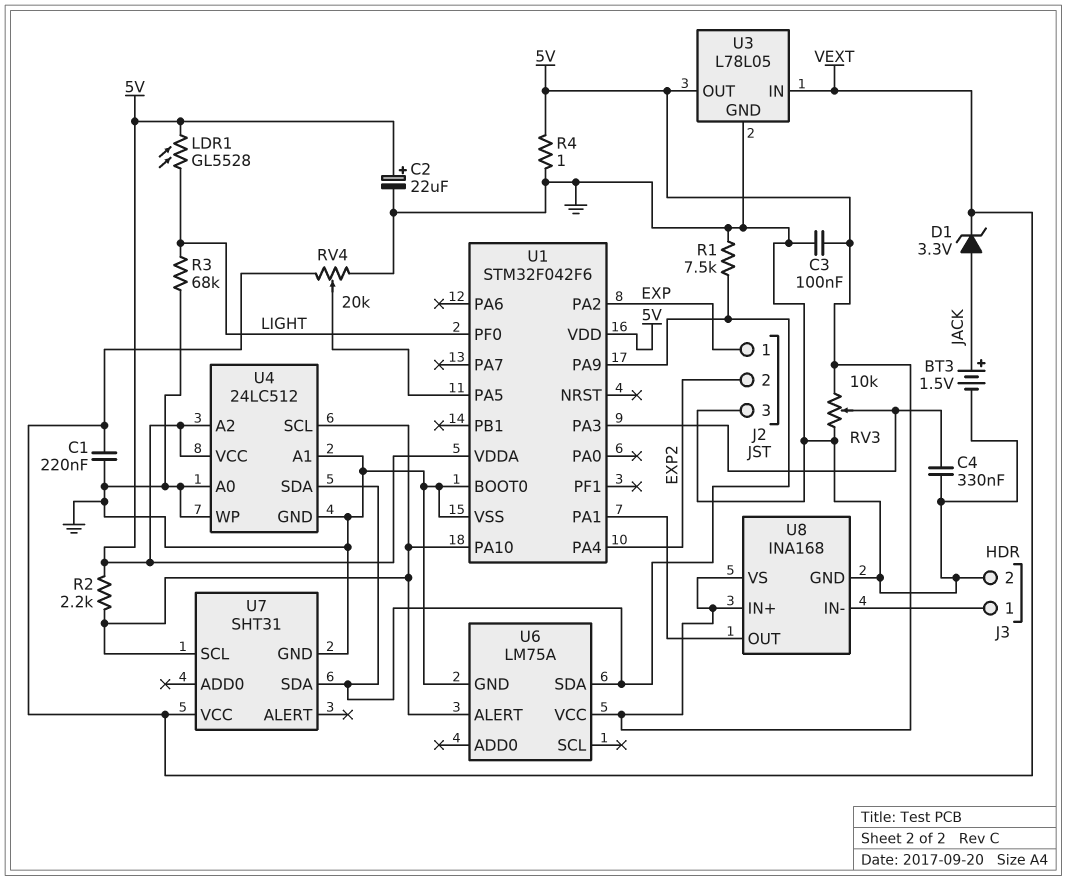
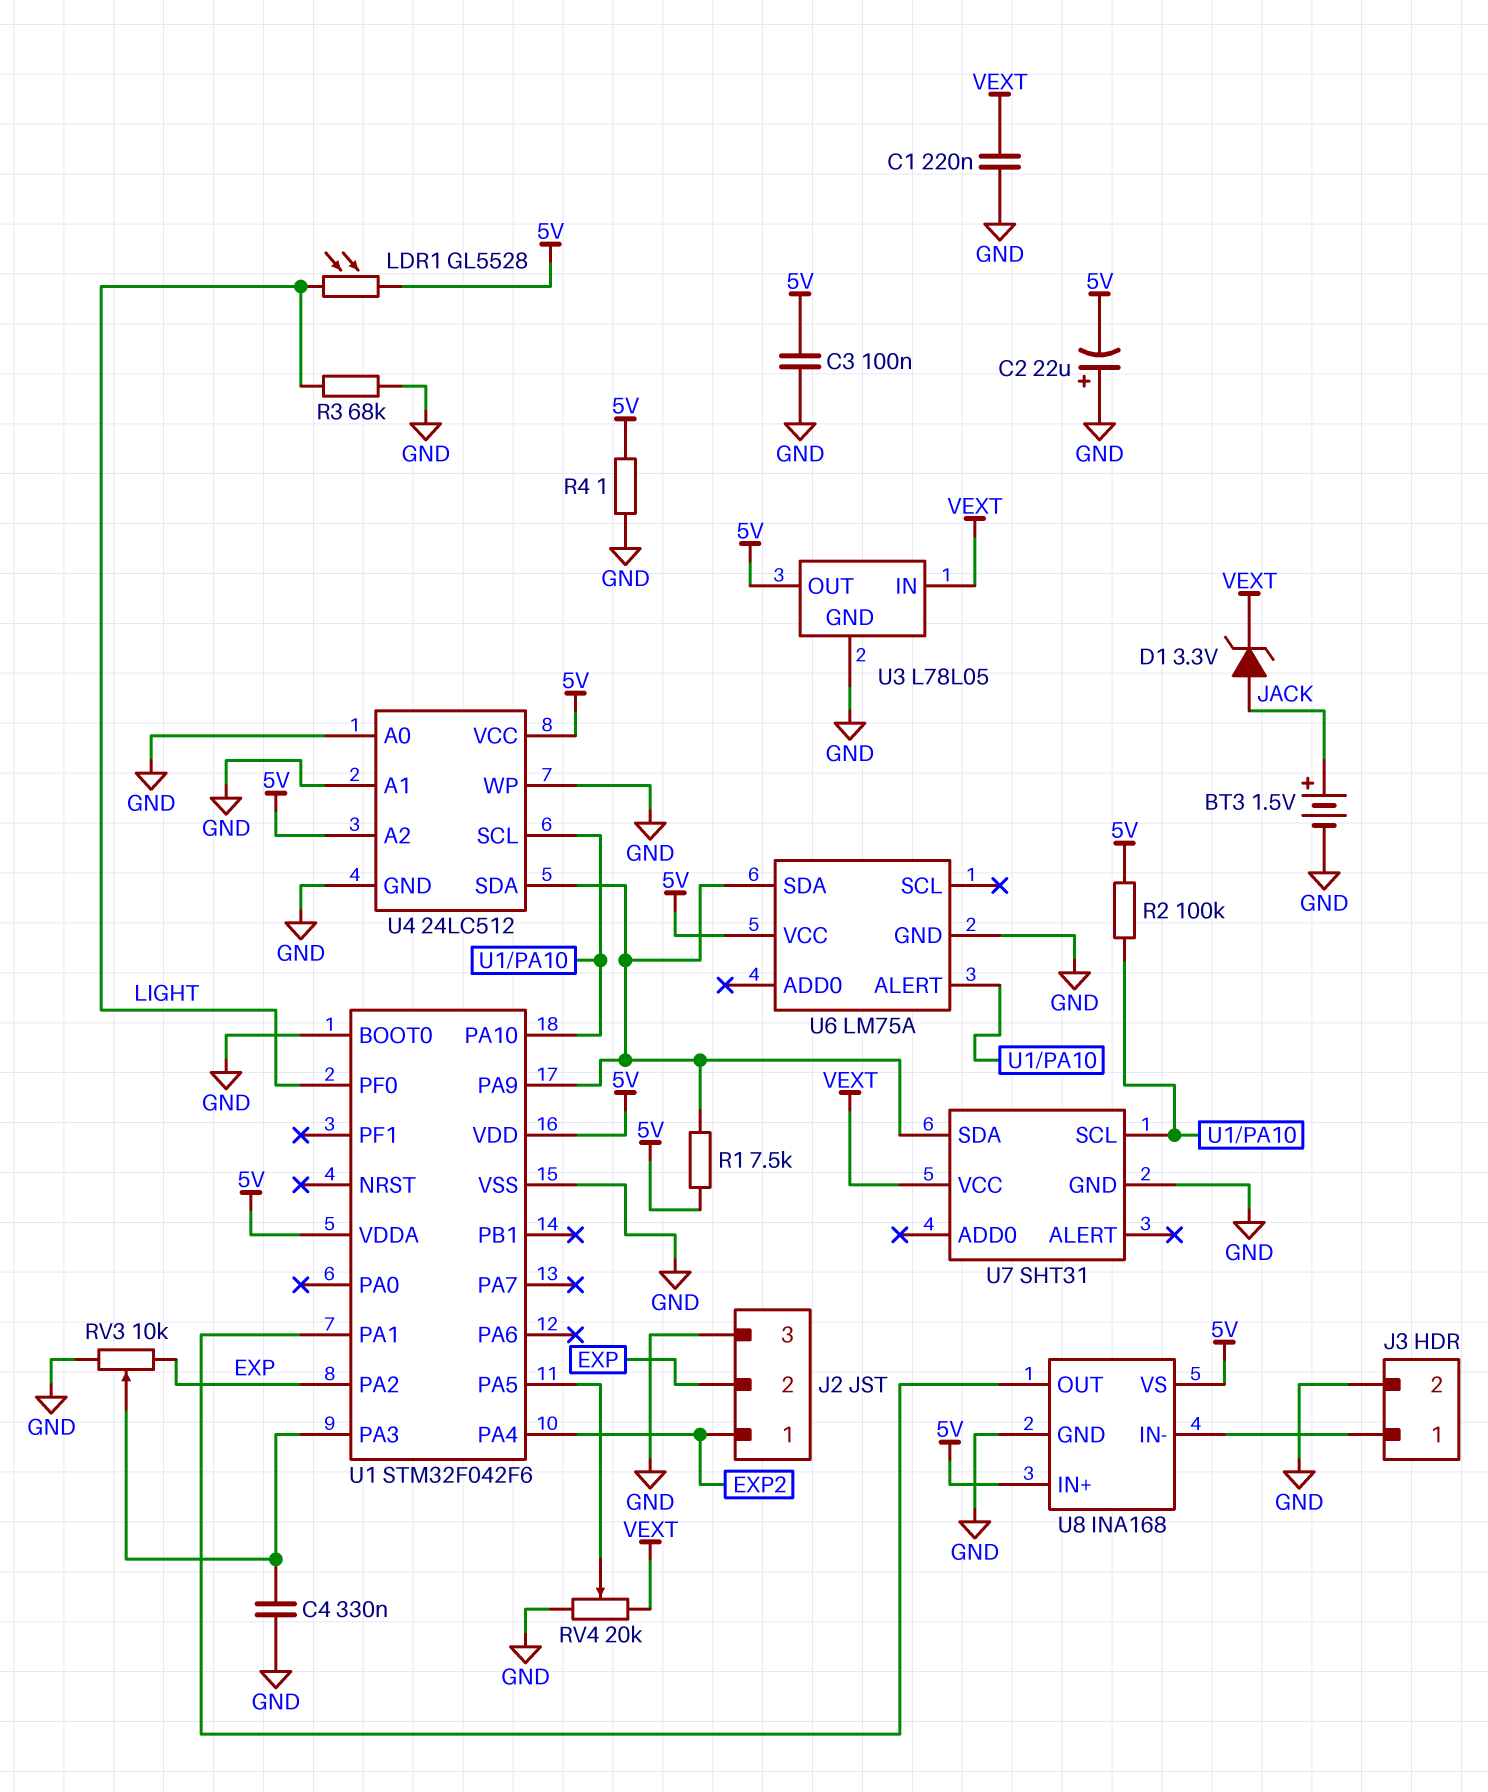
C2: 22uF (plus 5V, minus GND) -> 22uF (plus GND, minus 5V)
J2 pin 1: EXP -> EXP2
J2 pin 2: EXP2 -> EXP
R1: 7.5k (GND, U1/PA9) -> 7.5k (5V, U1/PA9)
R2: 2.2k (5V, U1/PA10) -> 100k (5V, U1/PA10)
RV3: 10k (5V, GND, wiper U1/PA3) -> 10k (EXP, GND, wiper U1/PA3)

